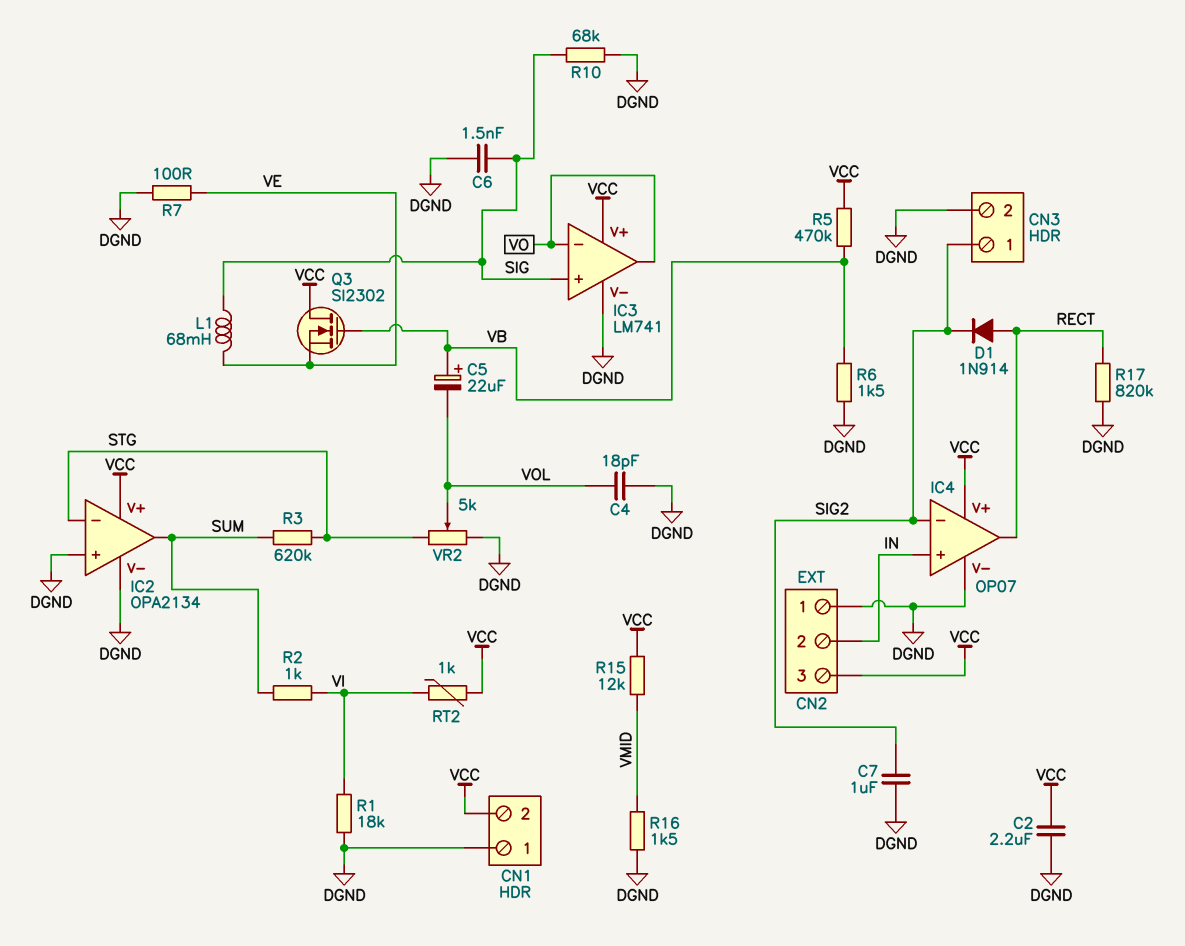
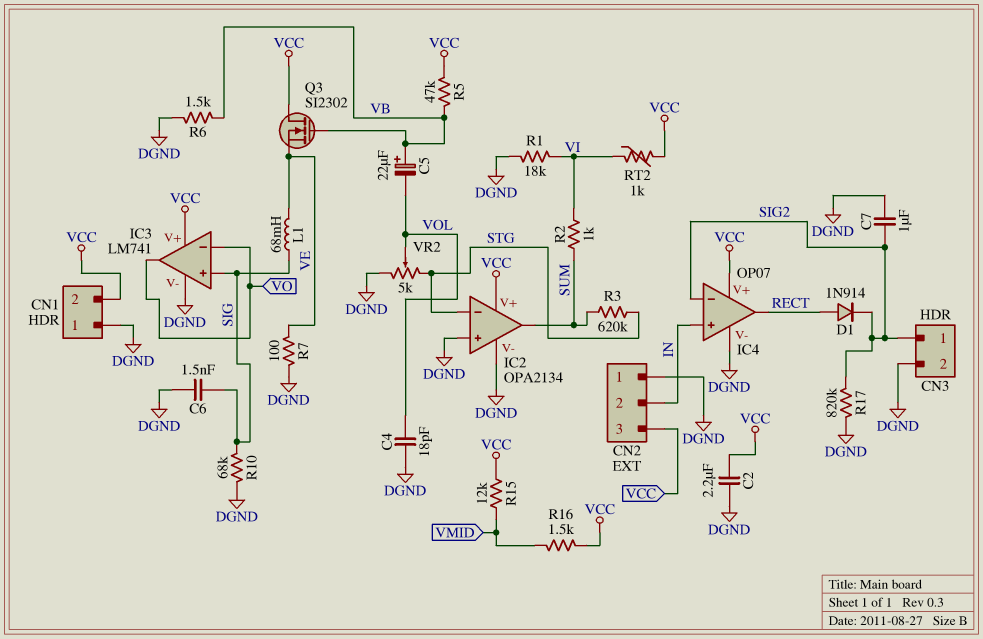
R5: 470k (VB, VCC) -> 47k (VB, VCC)
R16: 1.5k (DGND, VMID) -> 1.5k (VCC, VMID)
R17: 820k (DGND, RECT) -> 820k (DGND, SIG2)

